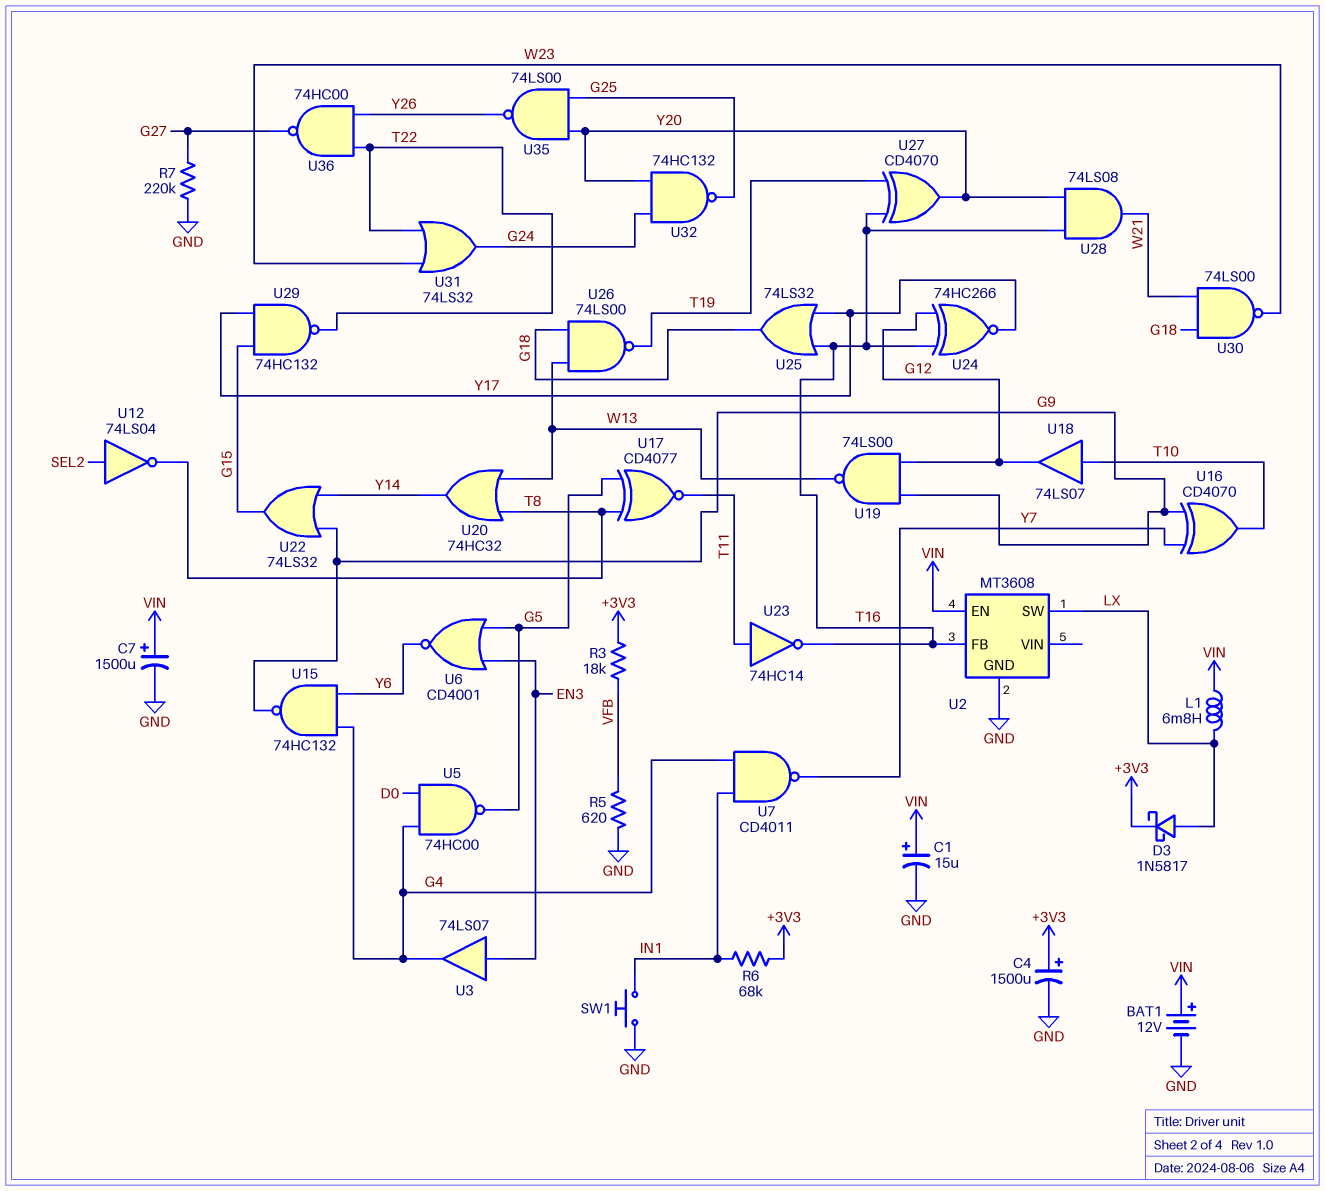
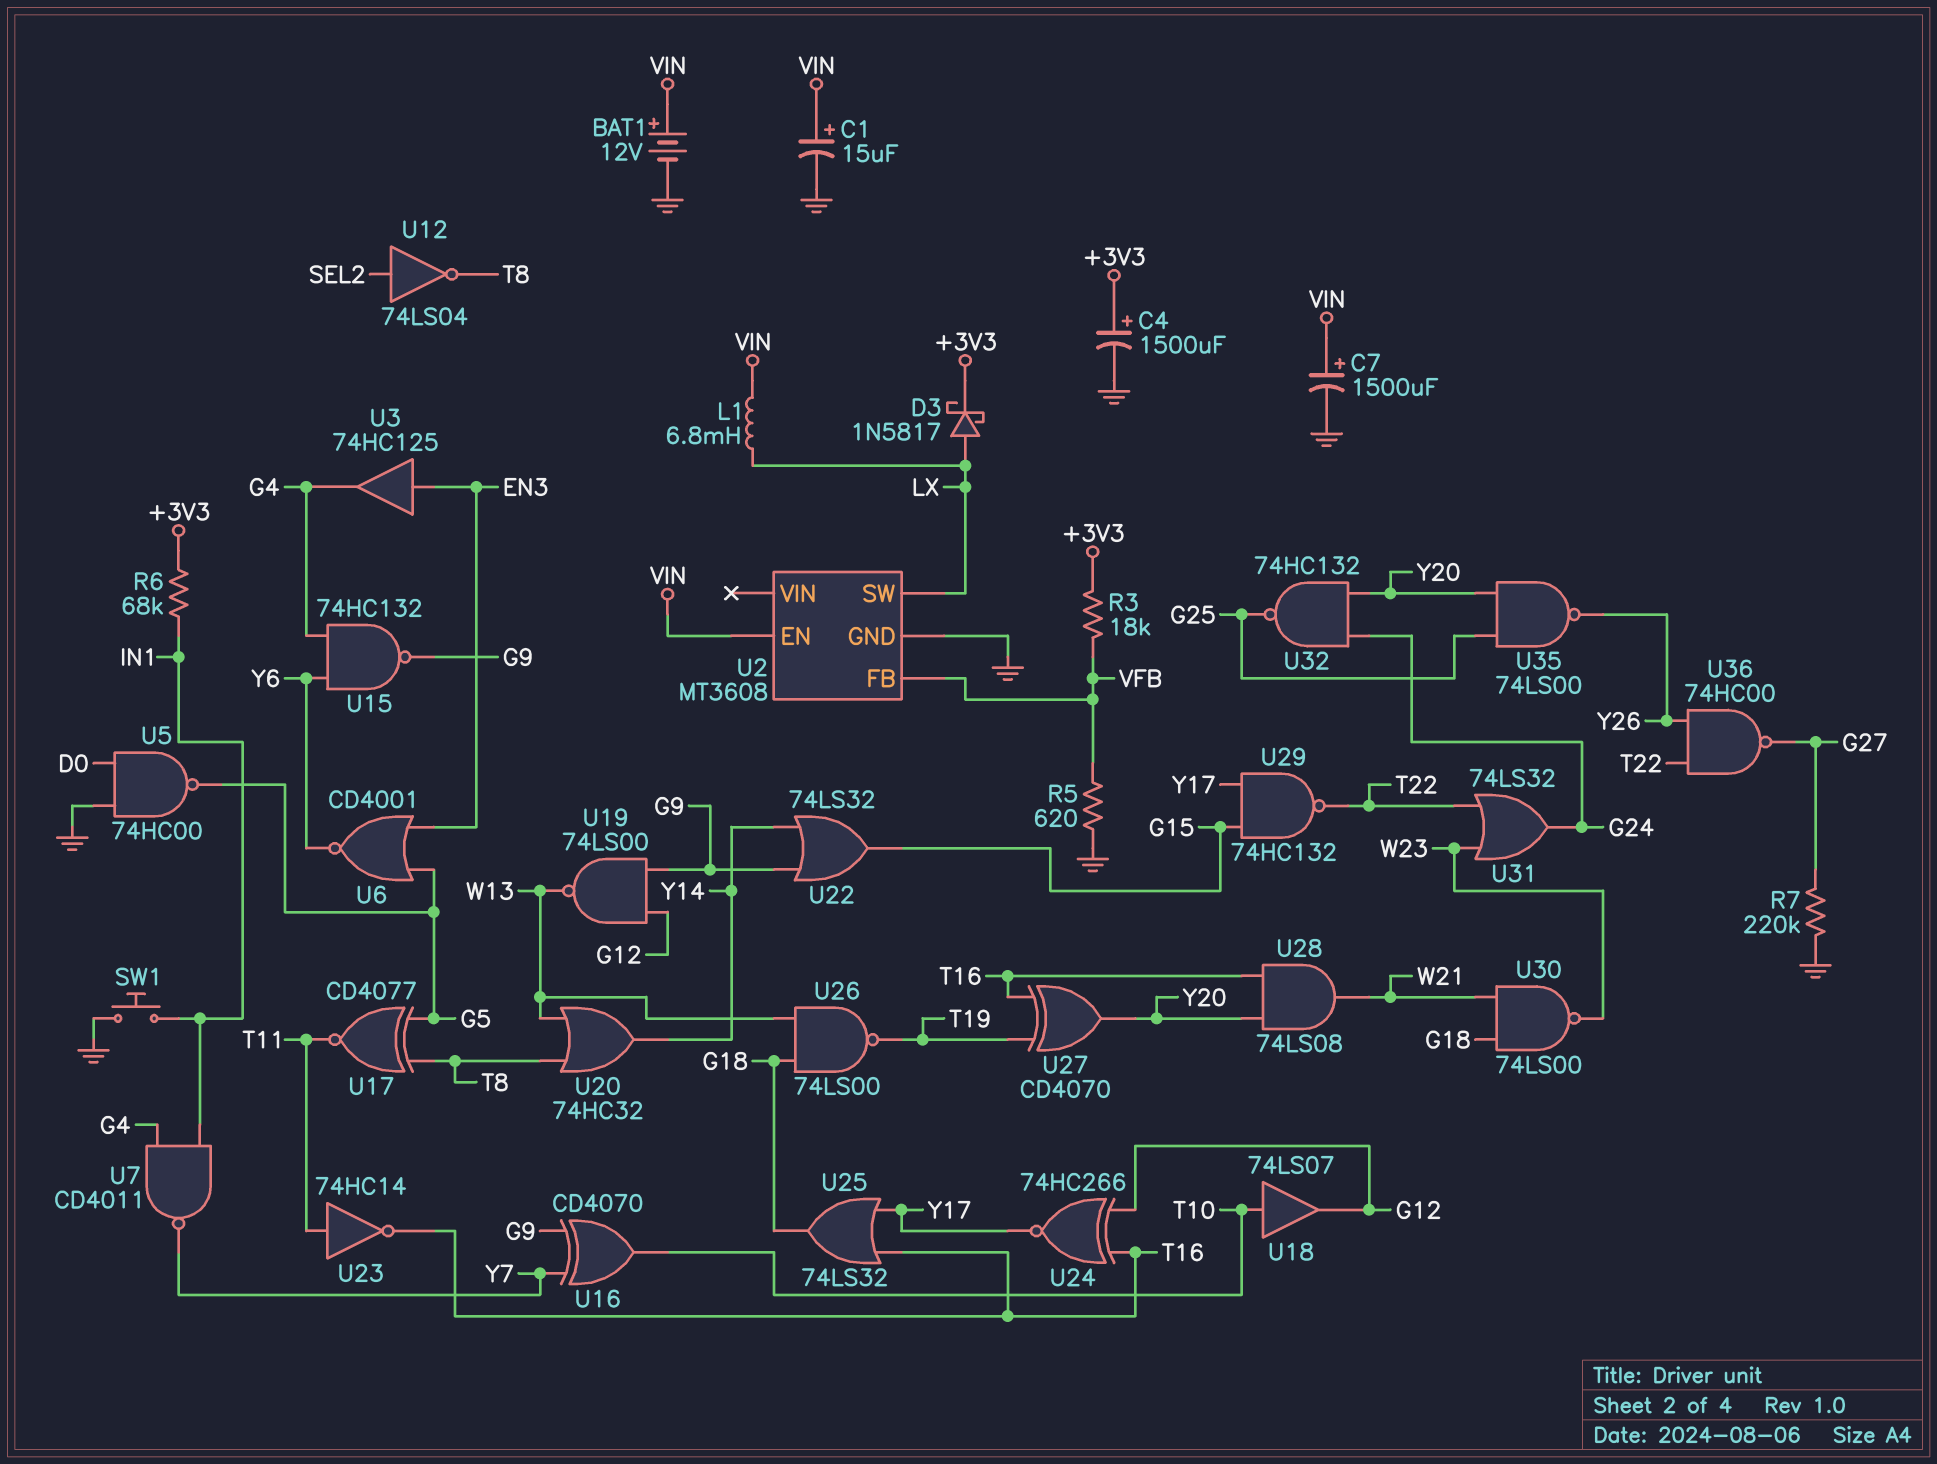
U2 pin FB: T16 -> VFB
U3: buffer 74LS07 (in EN3, out G4) -> buffer 74HC125 (in EN3, out G4)
U5: NAND 74HC00 (in D0, in G4, out G5) -> NAND 74HC00 (in D0, in GND, out G5)

